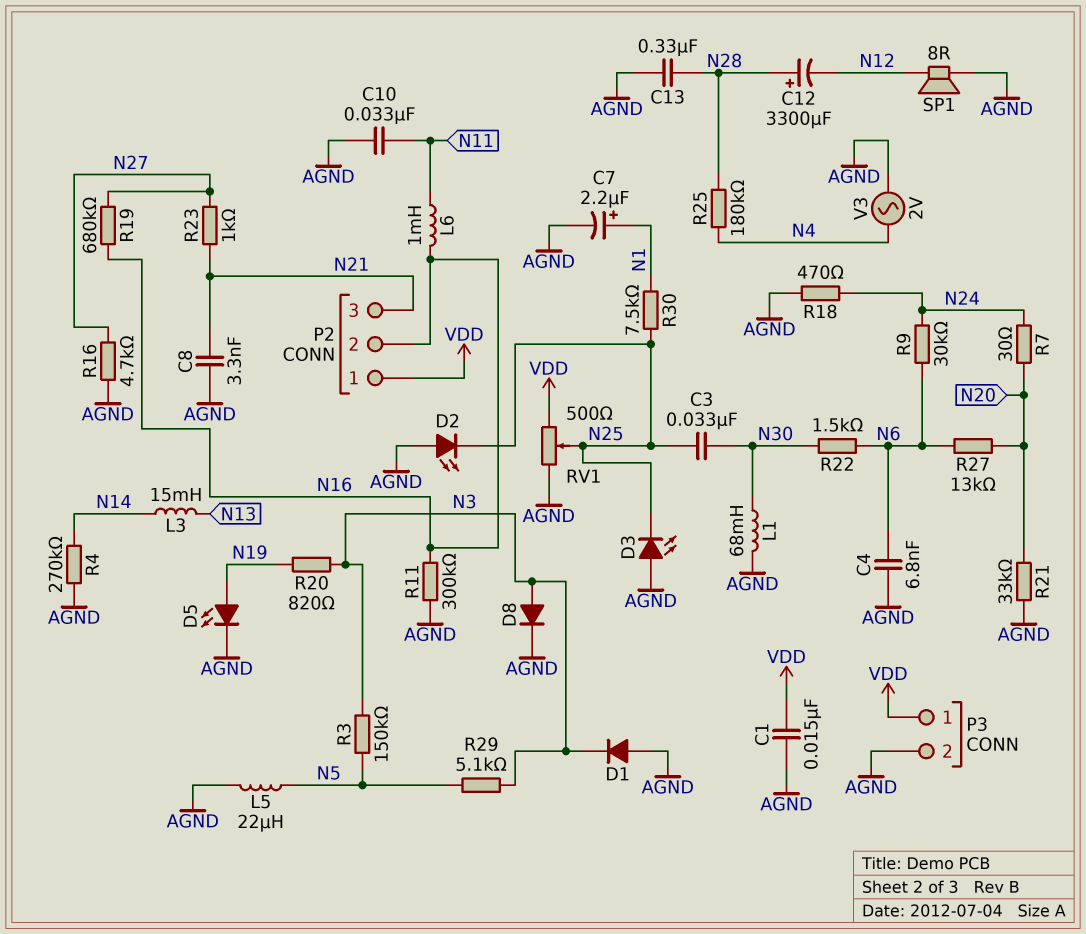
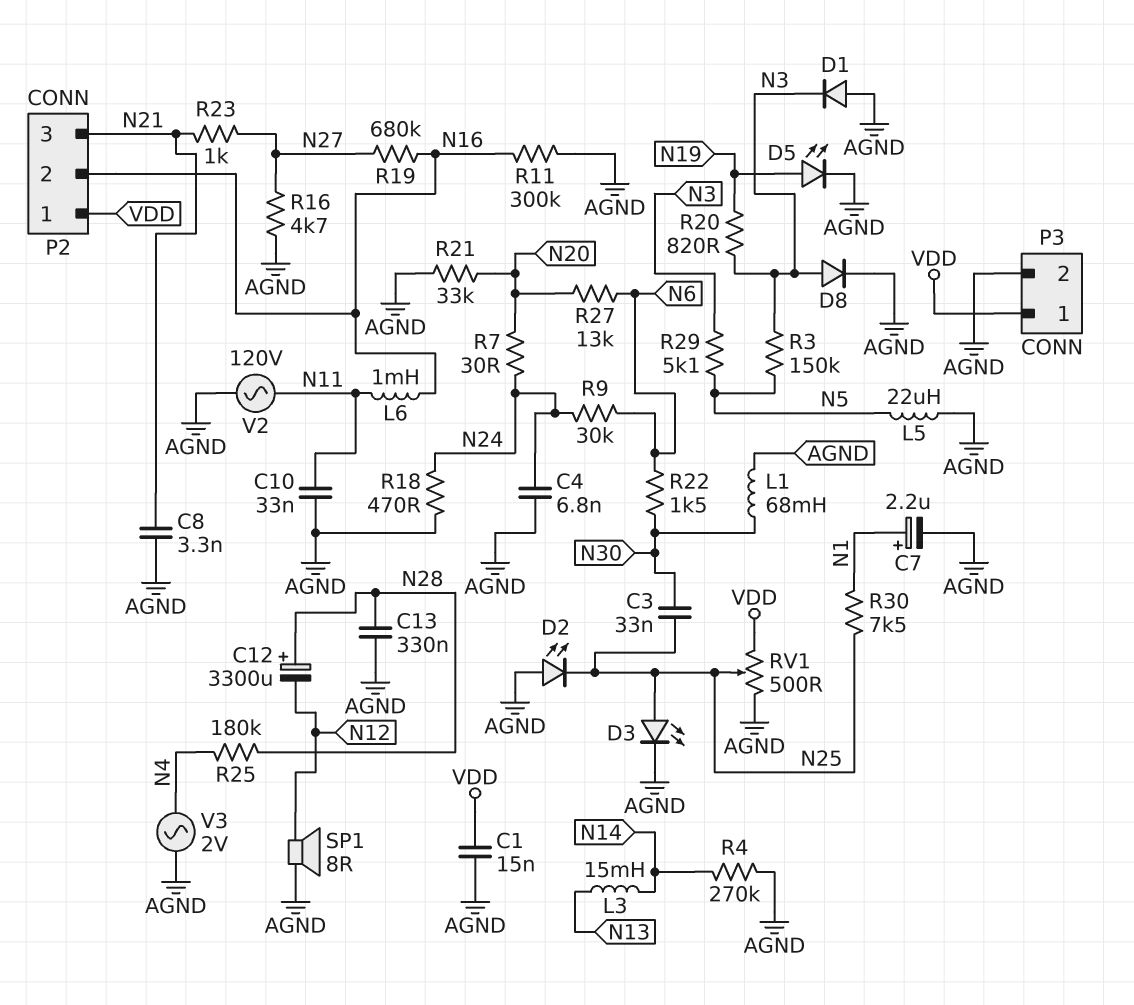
C4: 6.8nF (AGND, N6) -> 6.8nF (AGND, N24)
D3: LED (A AGND, K N25) -> LED (A N25, K AGND)
V2: none -> AC 120V (AGND, N11)

